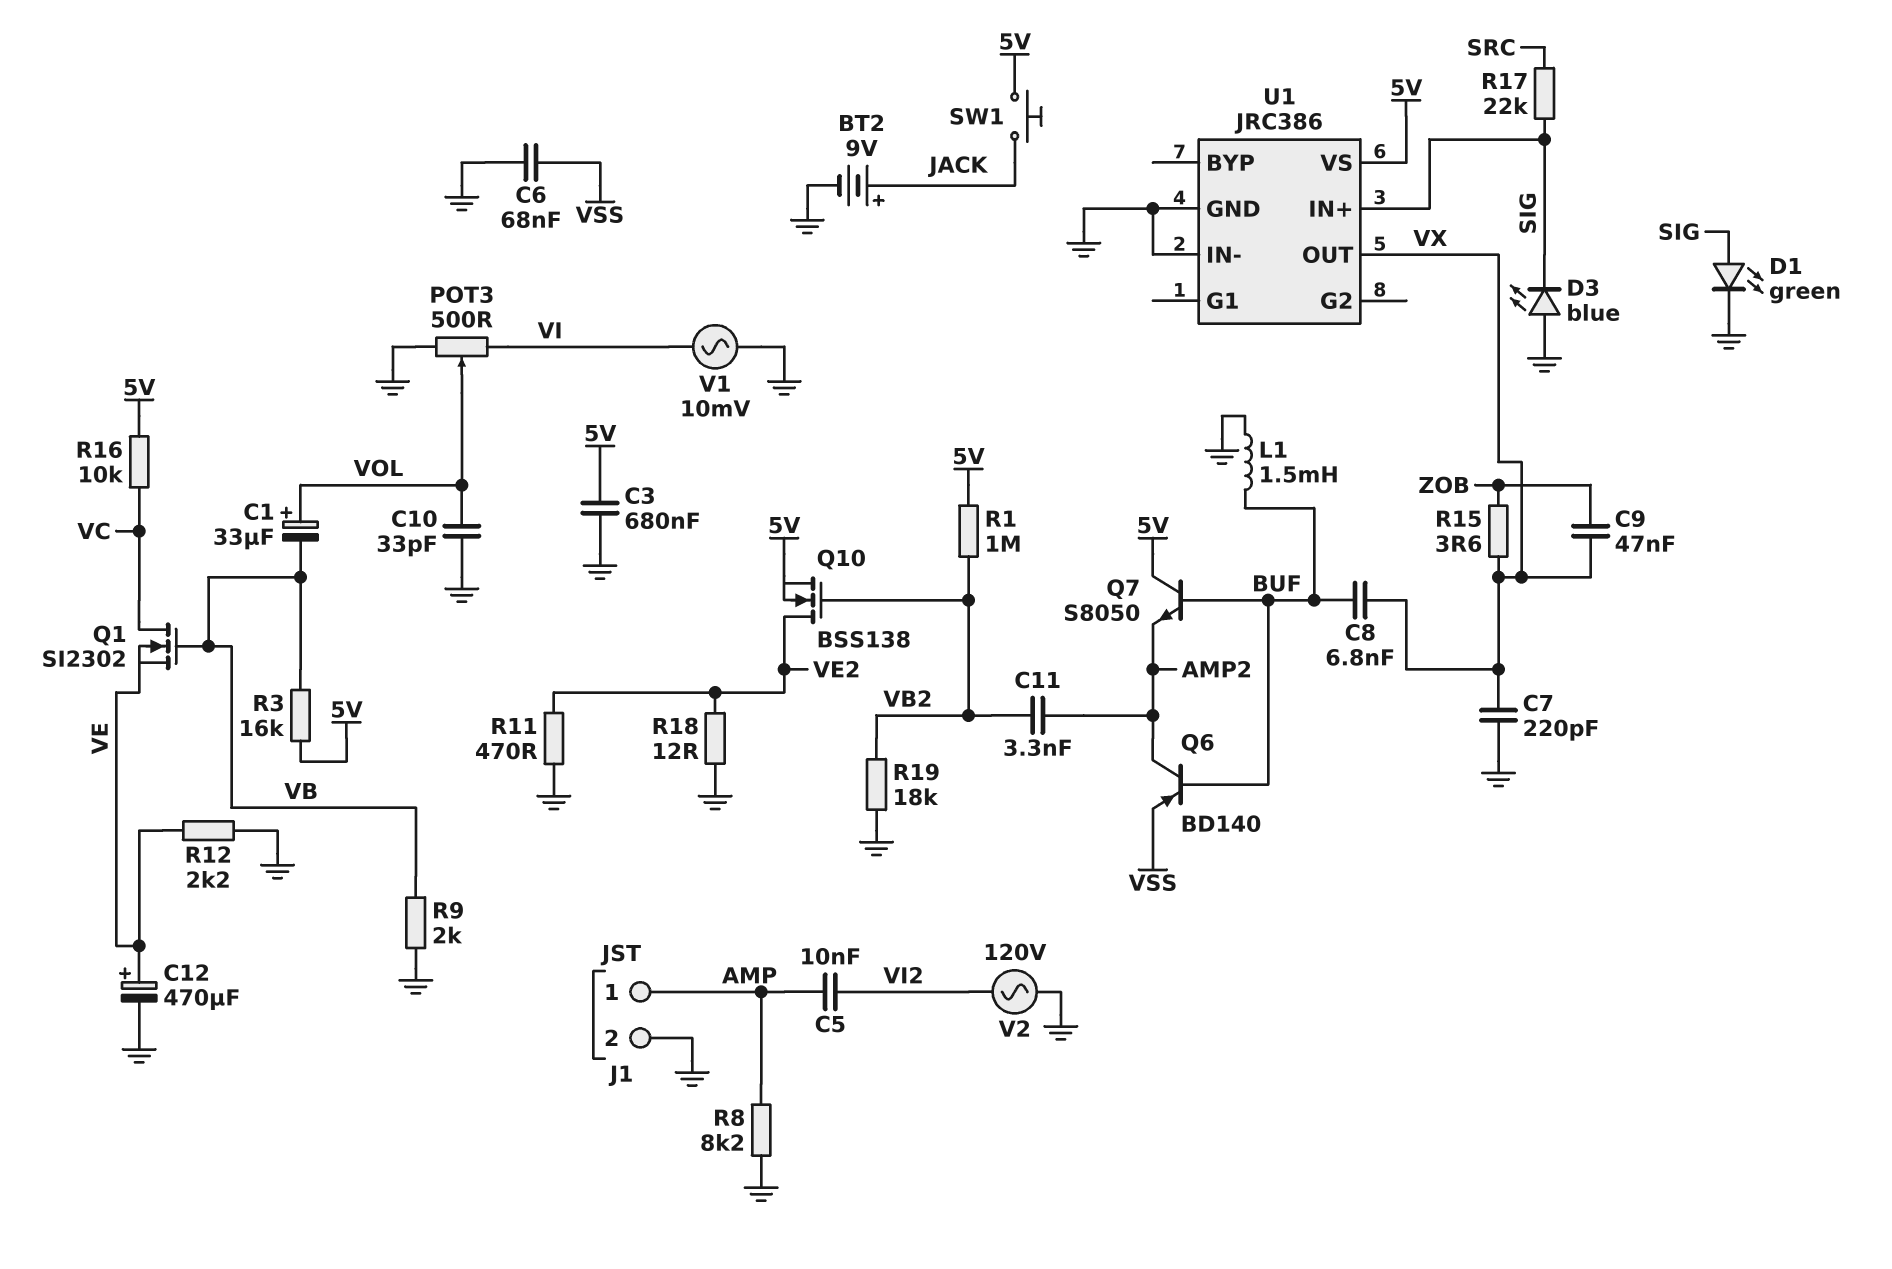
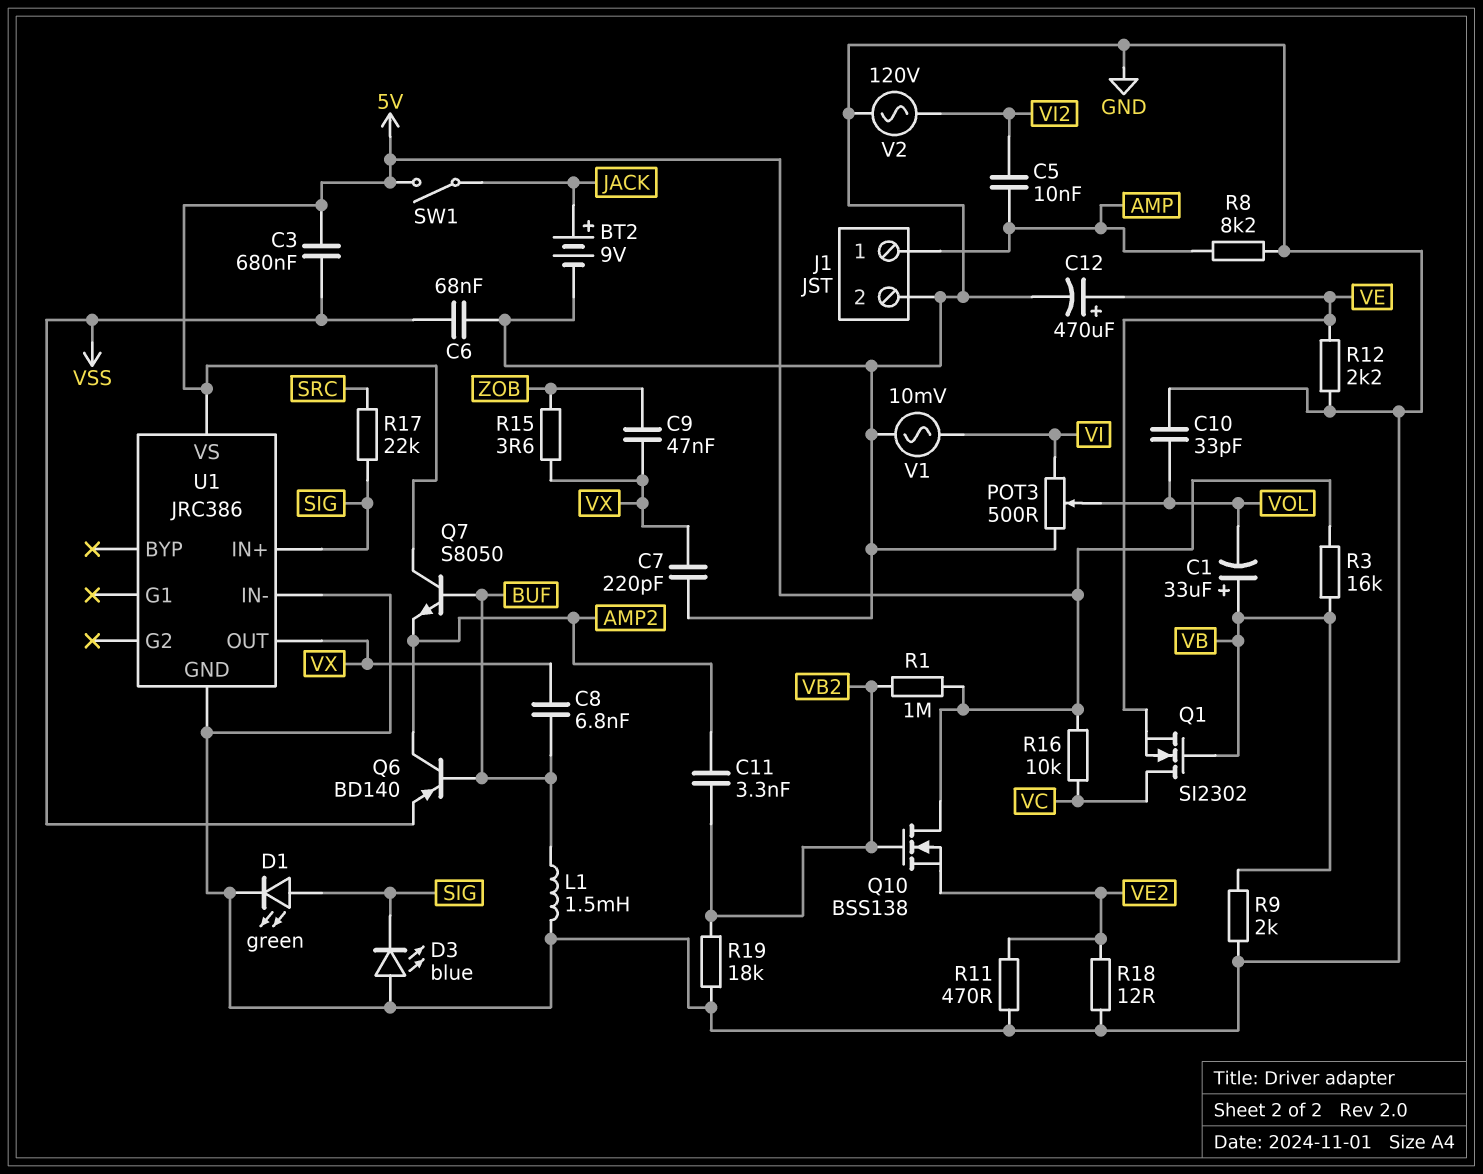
C1: 33uF (plus VOL, minus VB) -> 33uF (plus VB, minus VOL)
C3: 680nF (5V, GND) -> 680nF (5V, VSS)
Q10: NMOS BSS138 (G VB2, D VE2, S 5V) -> NMOS BSS138 (G VB2, D 5V, S VE2)
SW1: button (5V, JACK) -> switch (5V, JACK)

